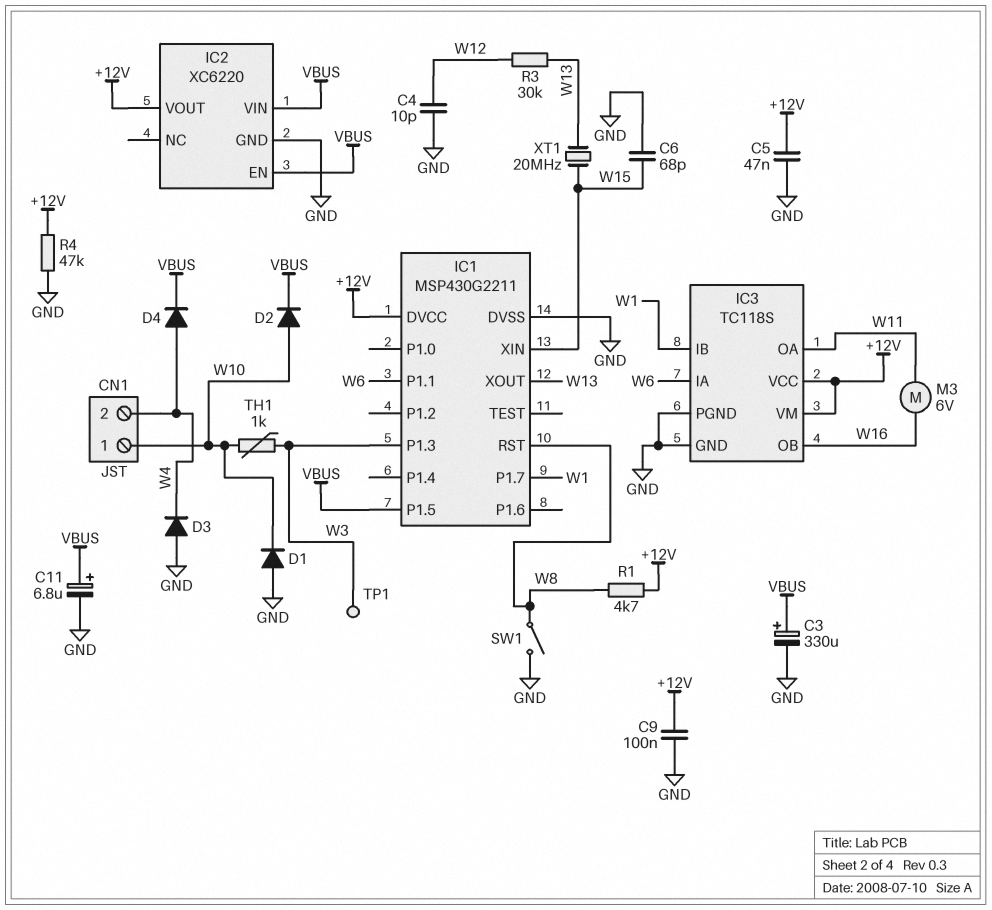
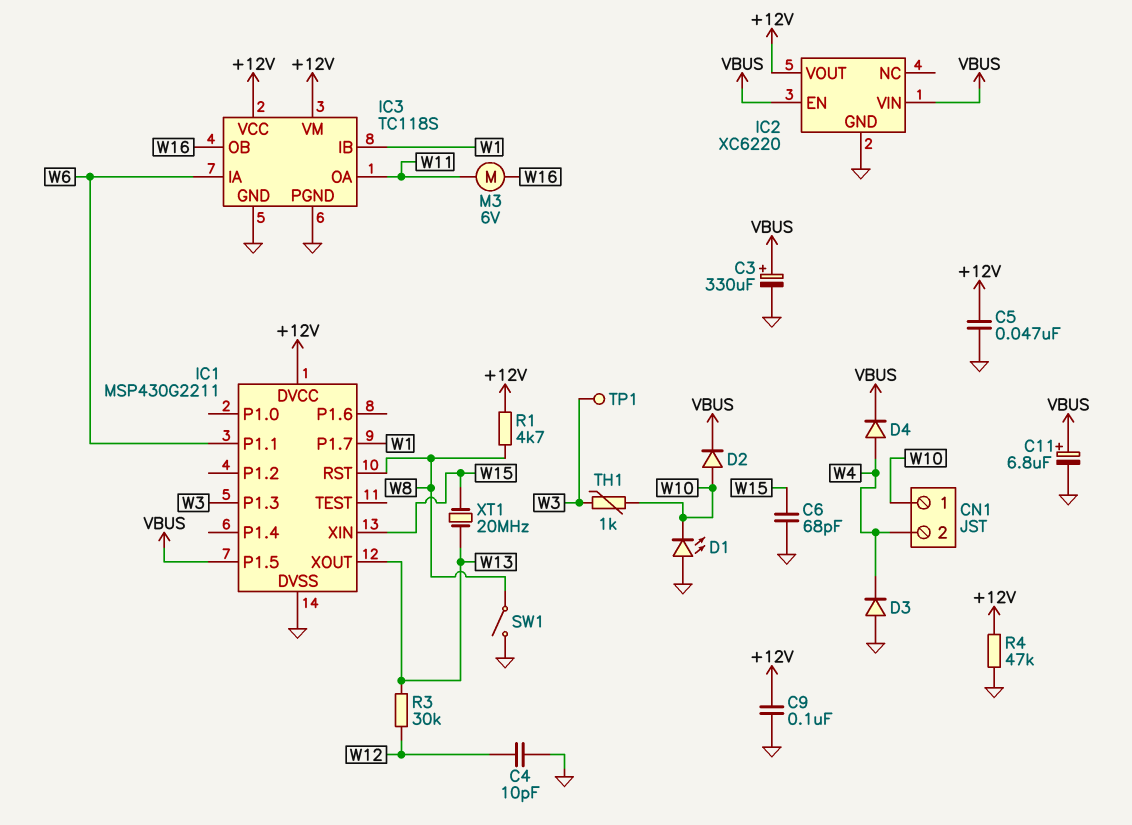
D1: diode (A GND, K W10) -> LED (A GND, K W10)

